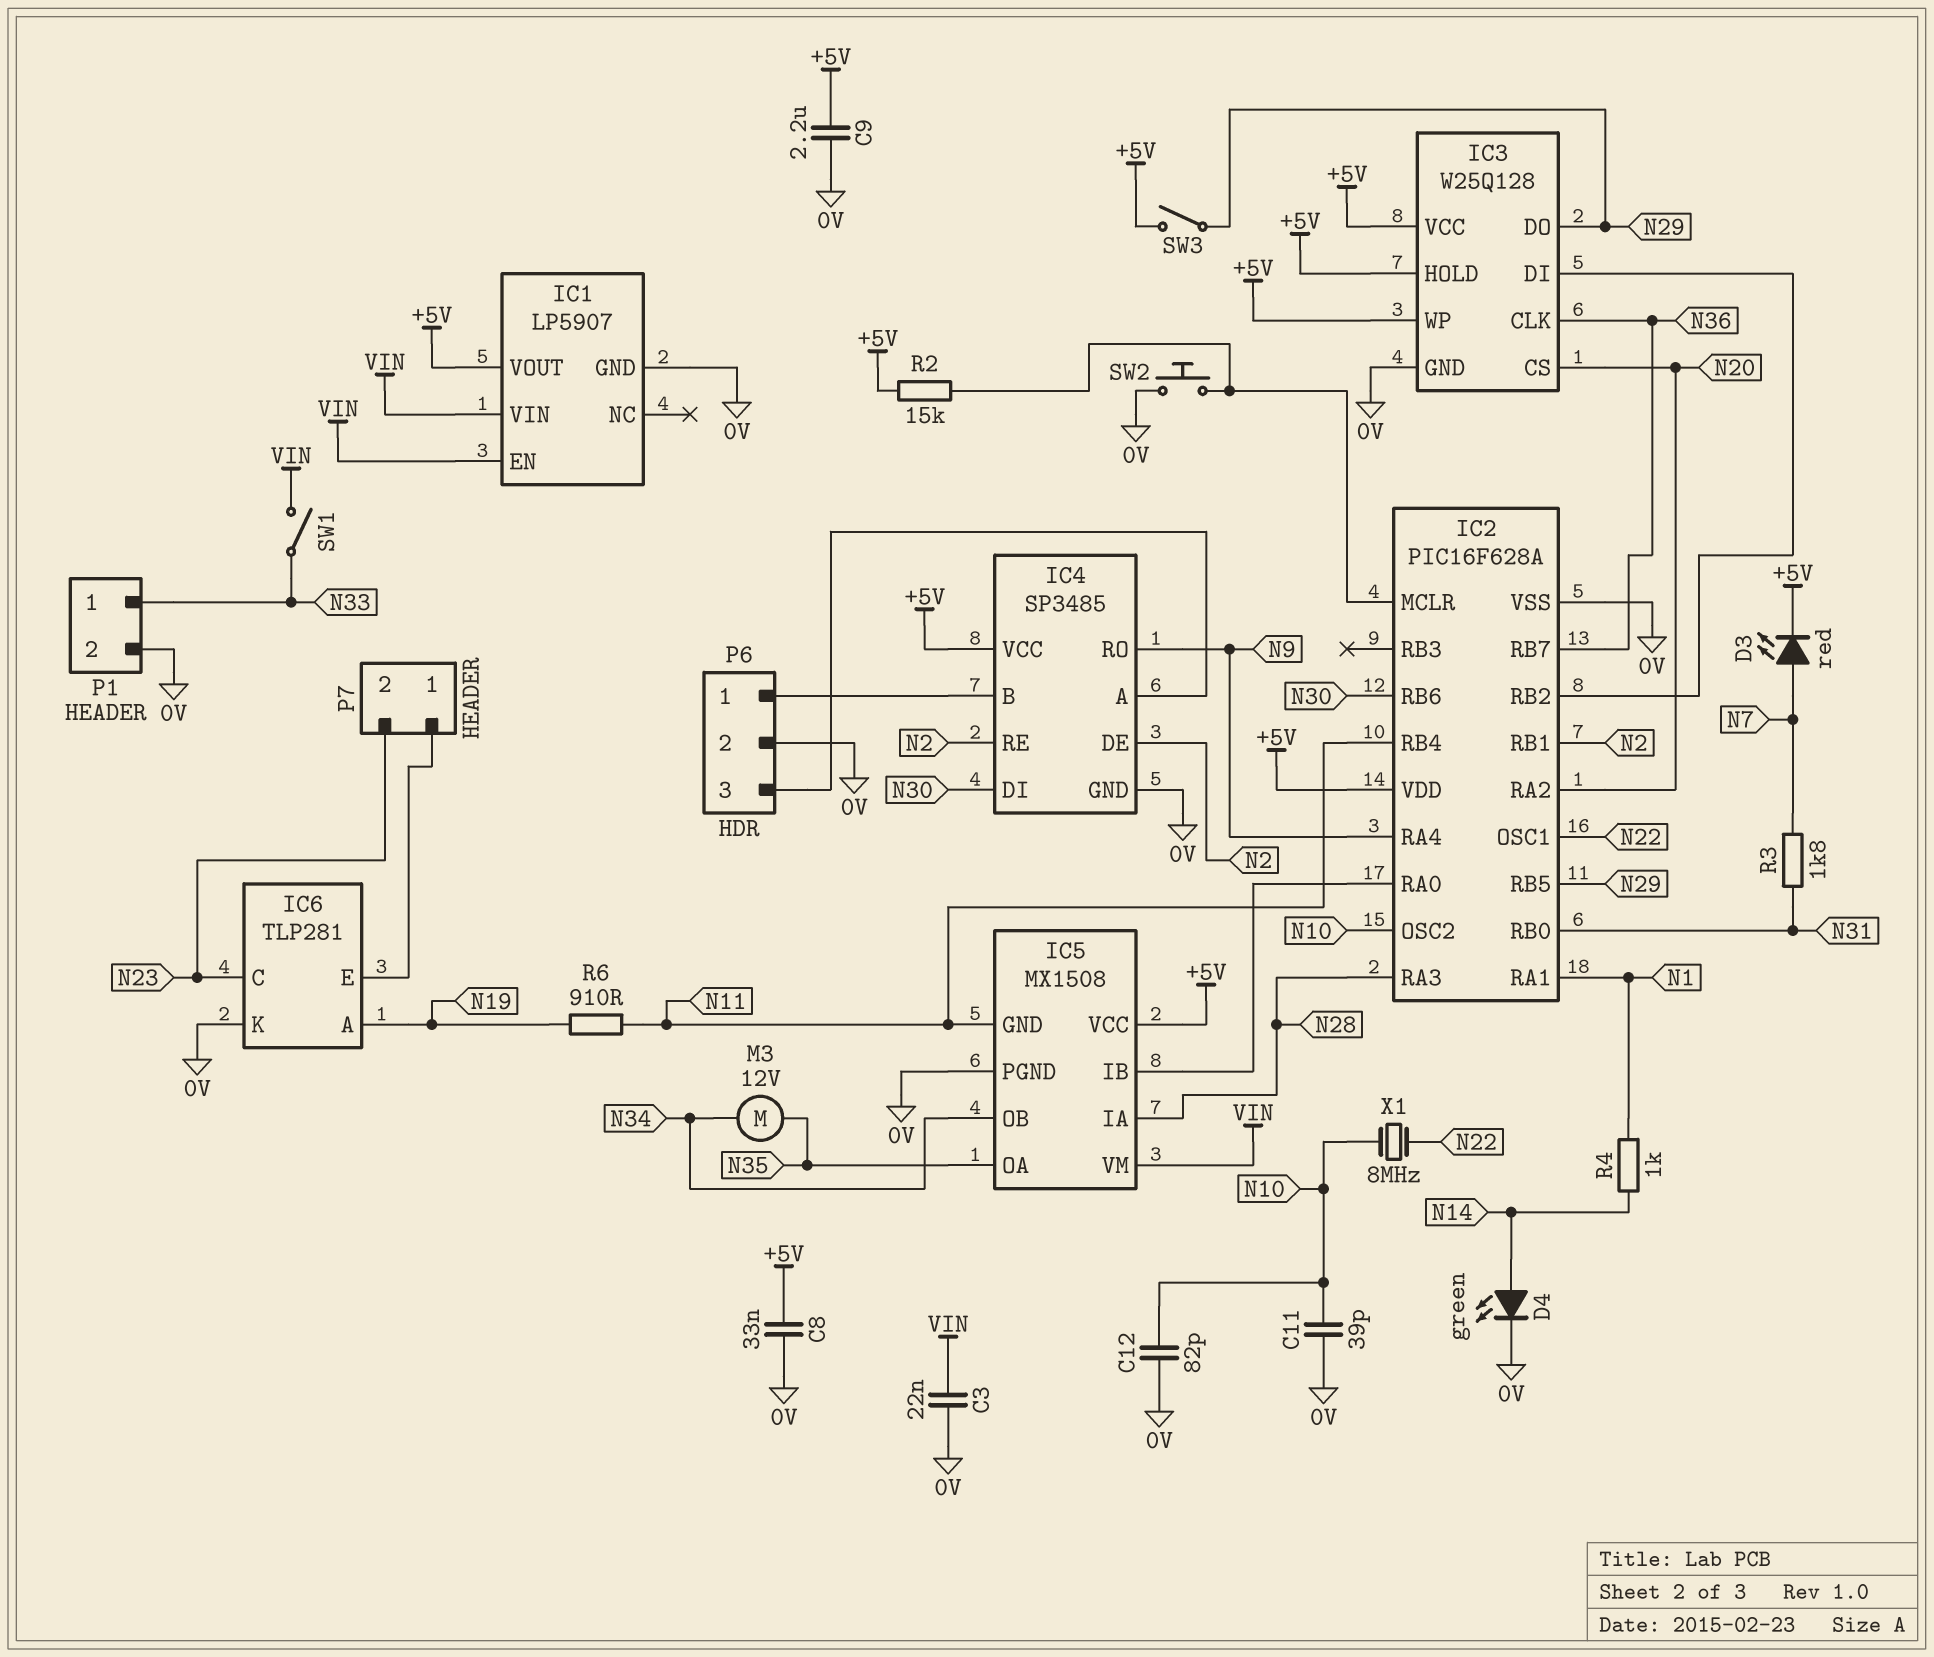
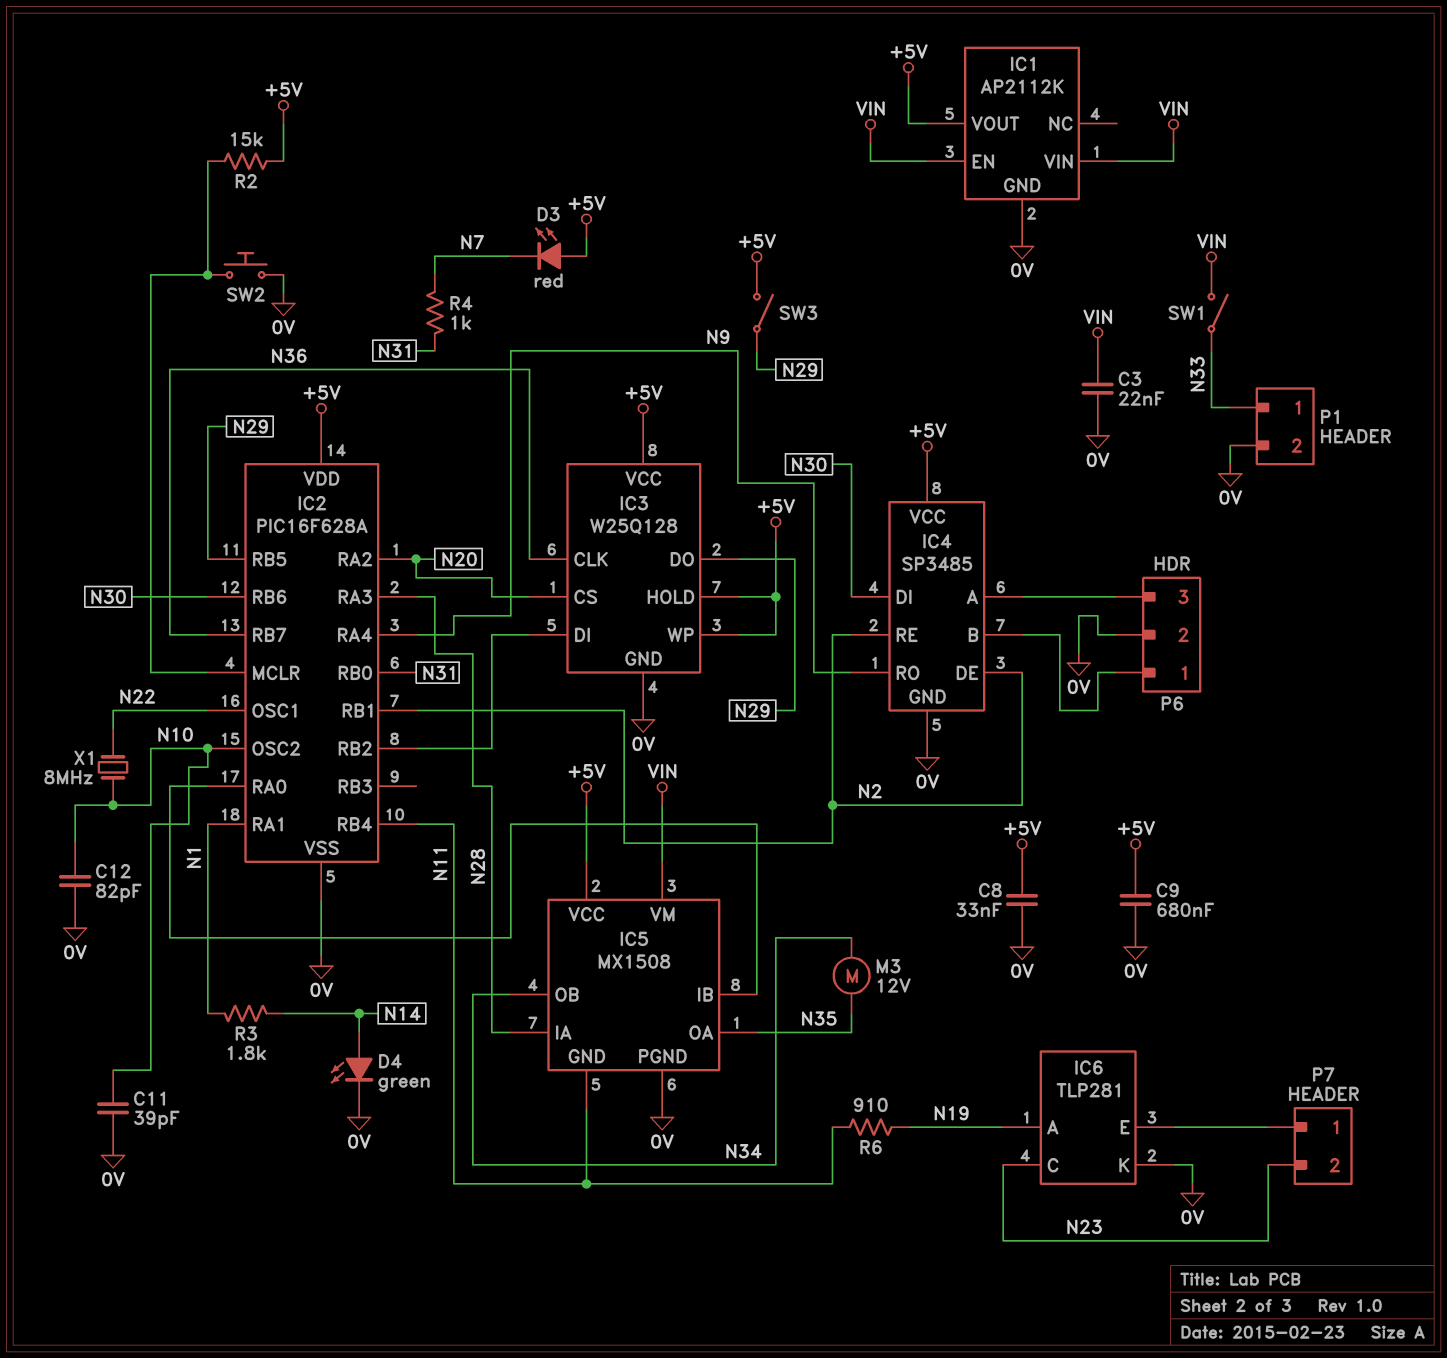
C9: 2.2uF (+5V, 0V) -> 680nF (+5V, 0V)
D3: LED red (A N7, K +5V) -> LED red (A +5V, K N7)
IC1: LP5907 -> AP2112K
R3: 1.8k (N7, N31) -> 1.8k (N1, N14)
R4: 1k (N1, N14) -> 1k (N7, N31)

